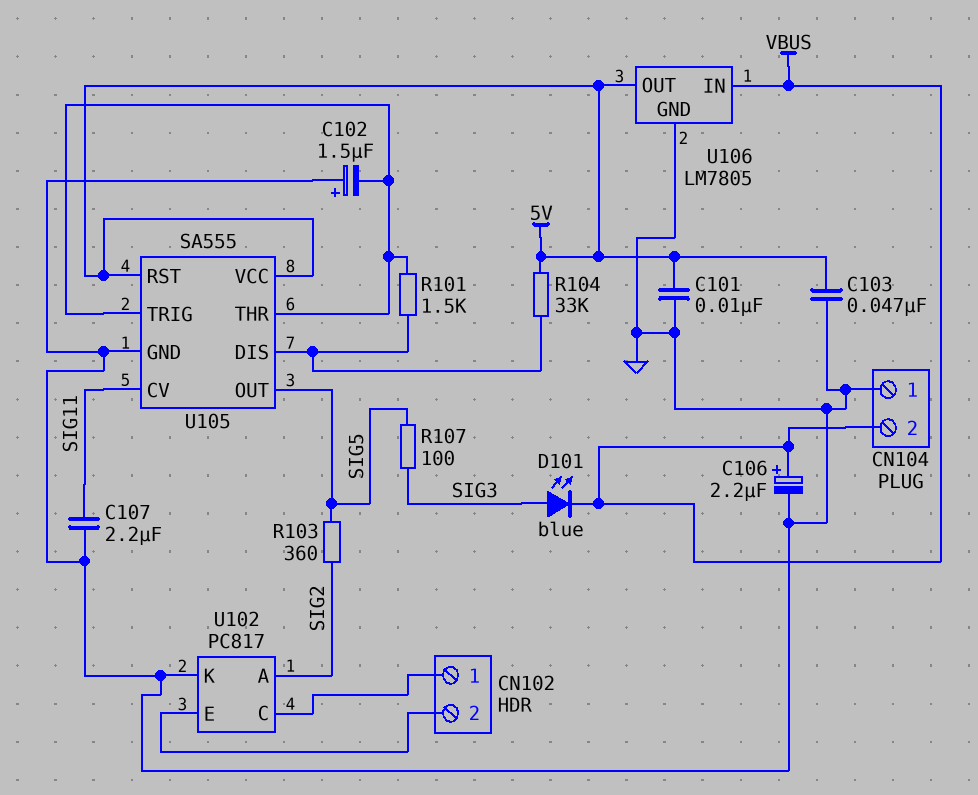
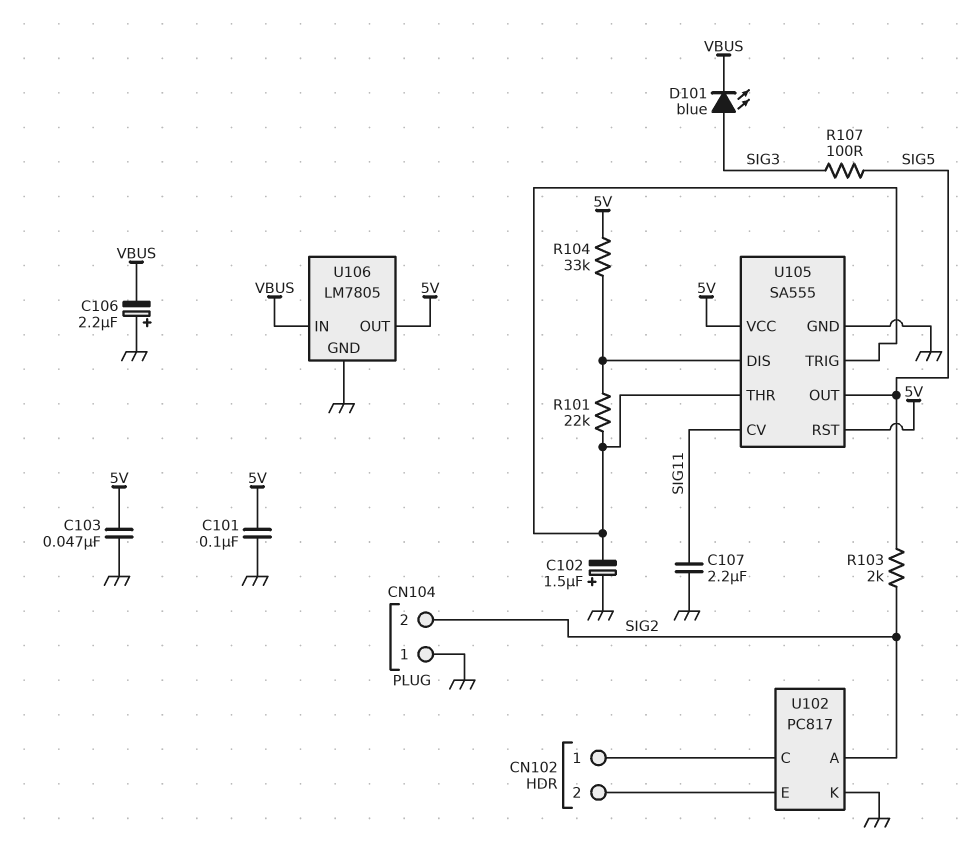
C101: 10nF (5V, GND) -> 100nF (5V, GND)
C106: 2.2uF (plus VBUS, minus GND) -> 2.2uF (plus GND, minus VBUS)
CN104 pin 2: VBUS -> SIG2
R101: 1.5k (U105/DIS, U105/THR) -> 22k (U105/DIS, U105/THR)
R103: 360 (SIG2, SIG5) -> 2k (SIG2, SIG5)

